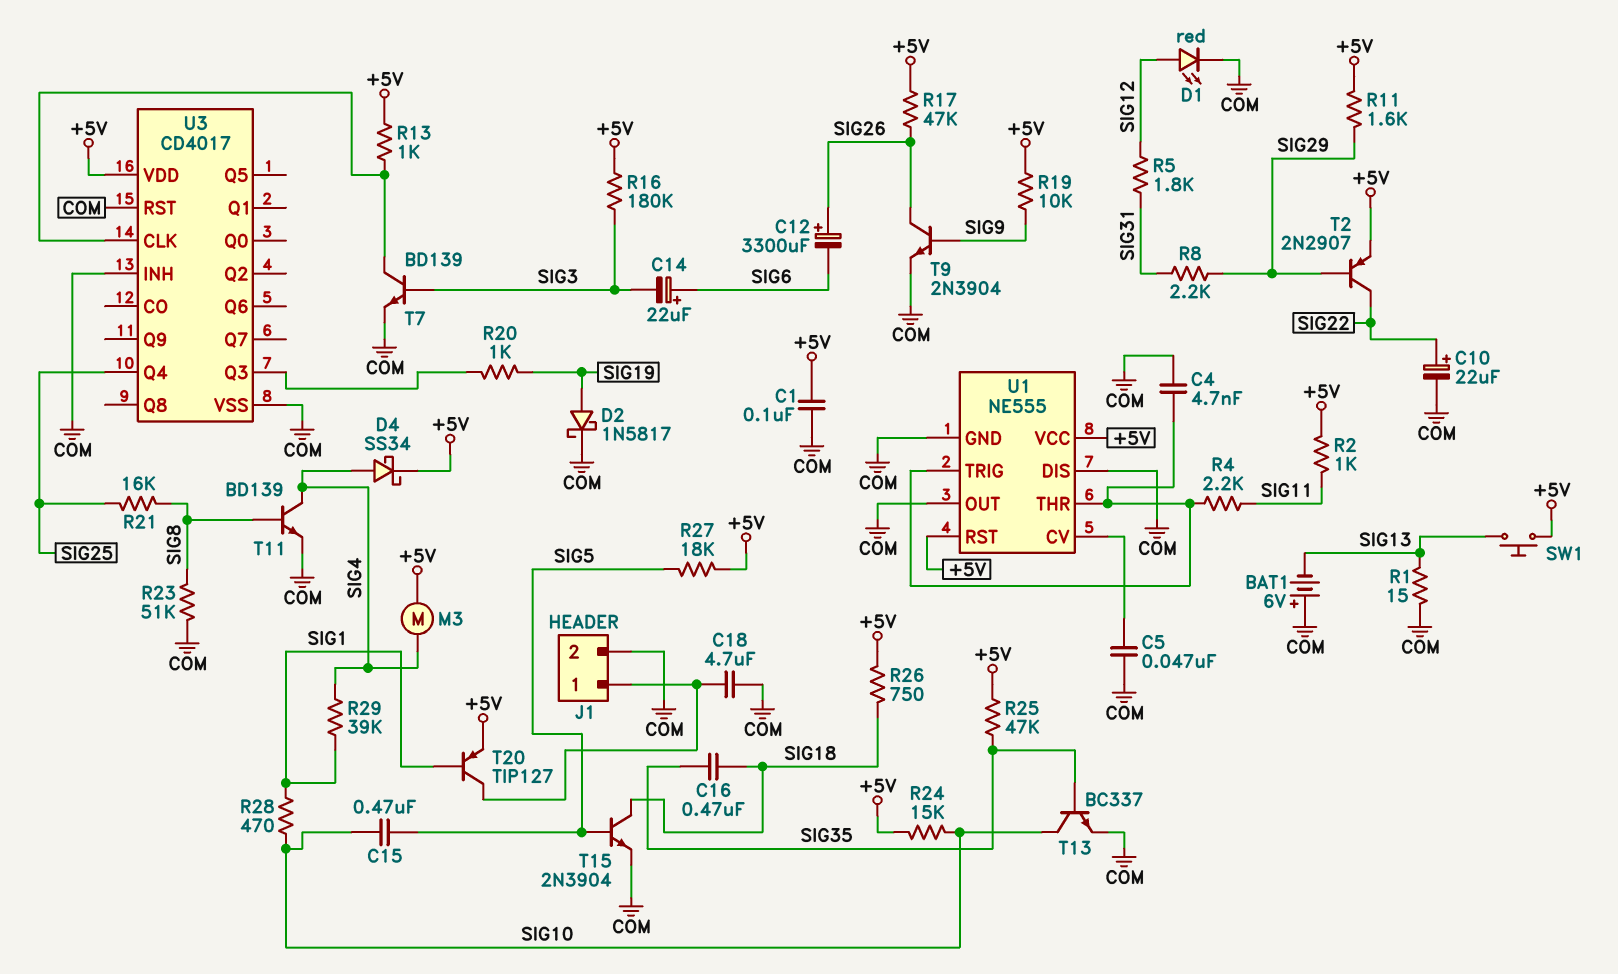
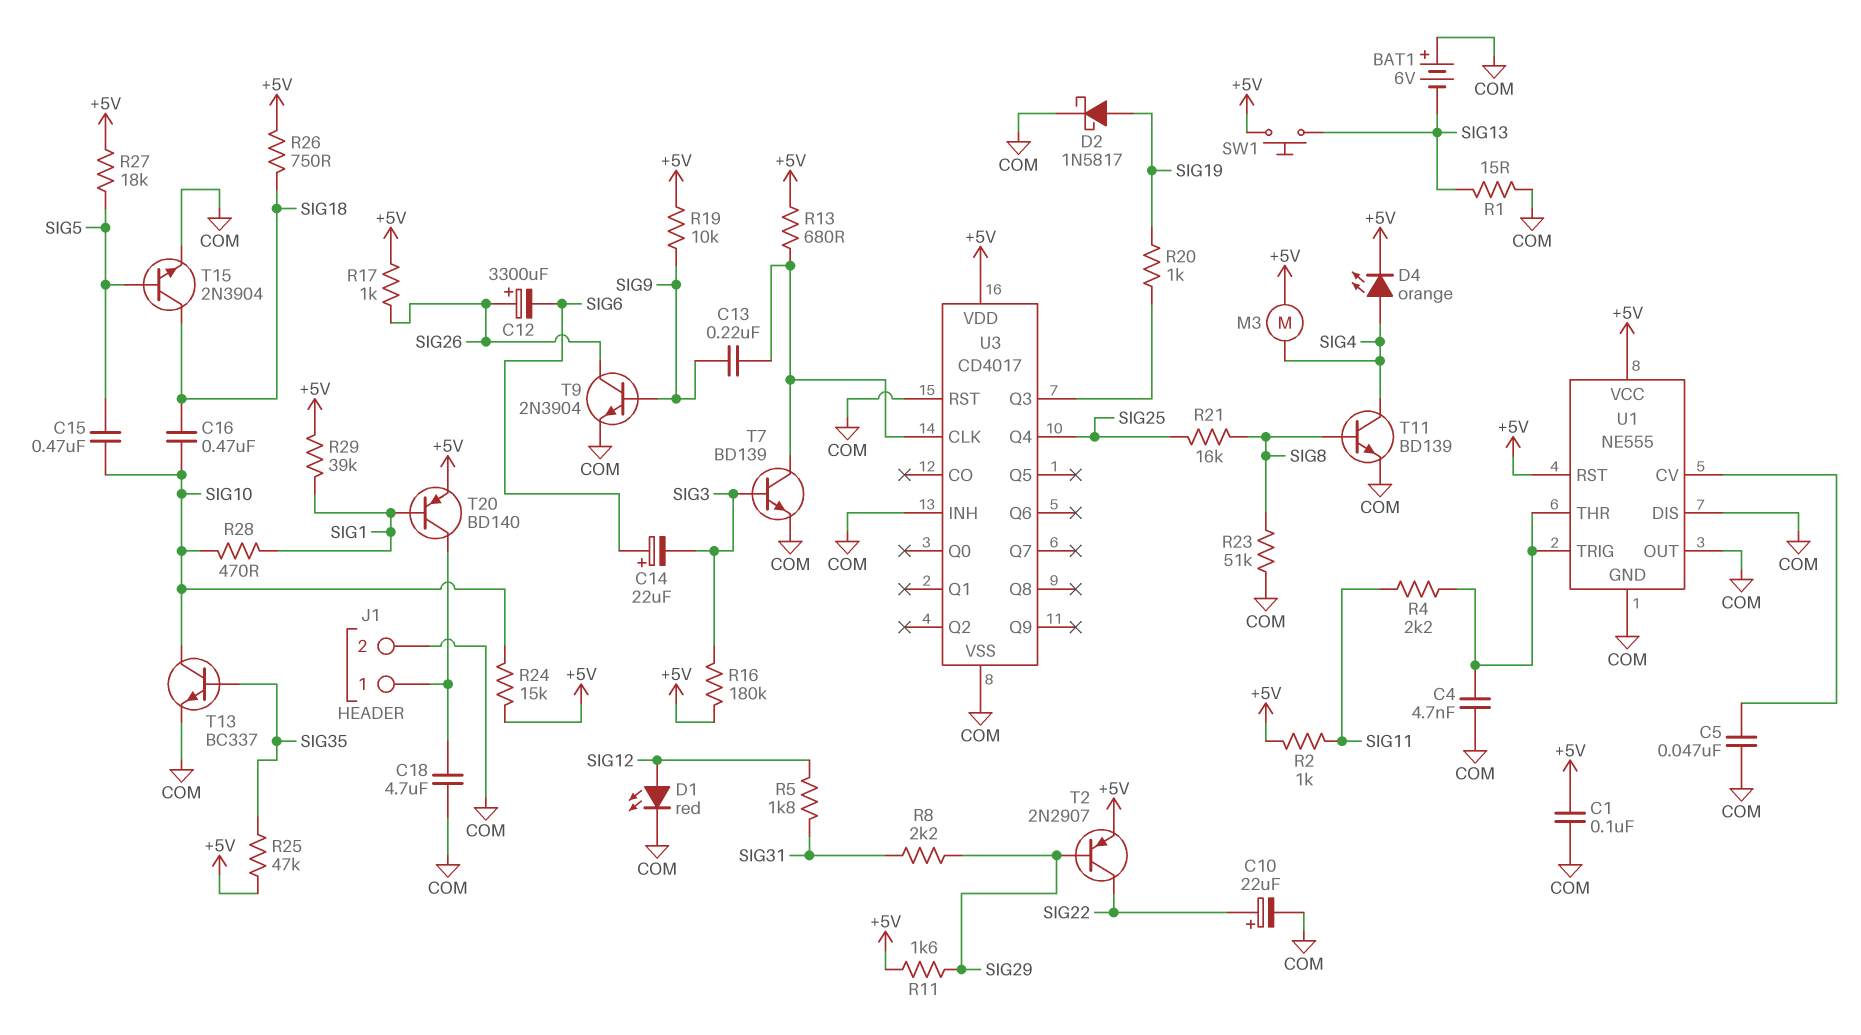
C13: none -> 220nF (SIG9, U3/CLK)
C16: 470nF (SIG18, SIG35) -> 470nF (SIG10, SIG18)
D4: schottky SS34 (A SIG4, K +5V) -> LED orange (A SIG4, K +5V)
R13: 1k (+5V, U3/CLK) -> 680 (+5V, U3/CLK)
R17: 47k (+5V, SIG26) -> 1k (+5V, SIG26)
R29: 39k (SIG1, SIG4) -> 39k (+5V, SIG1)
T20: PNP TIP127 (B SIG1, C J1/1, E +5V) -> PNP BD140 (B SIG1, C J1/1, E +5V)

